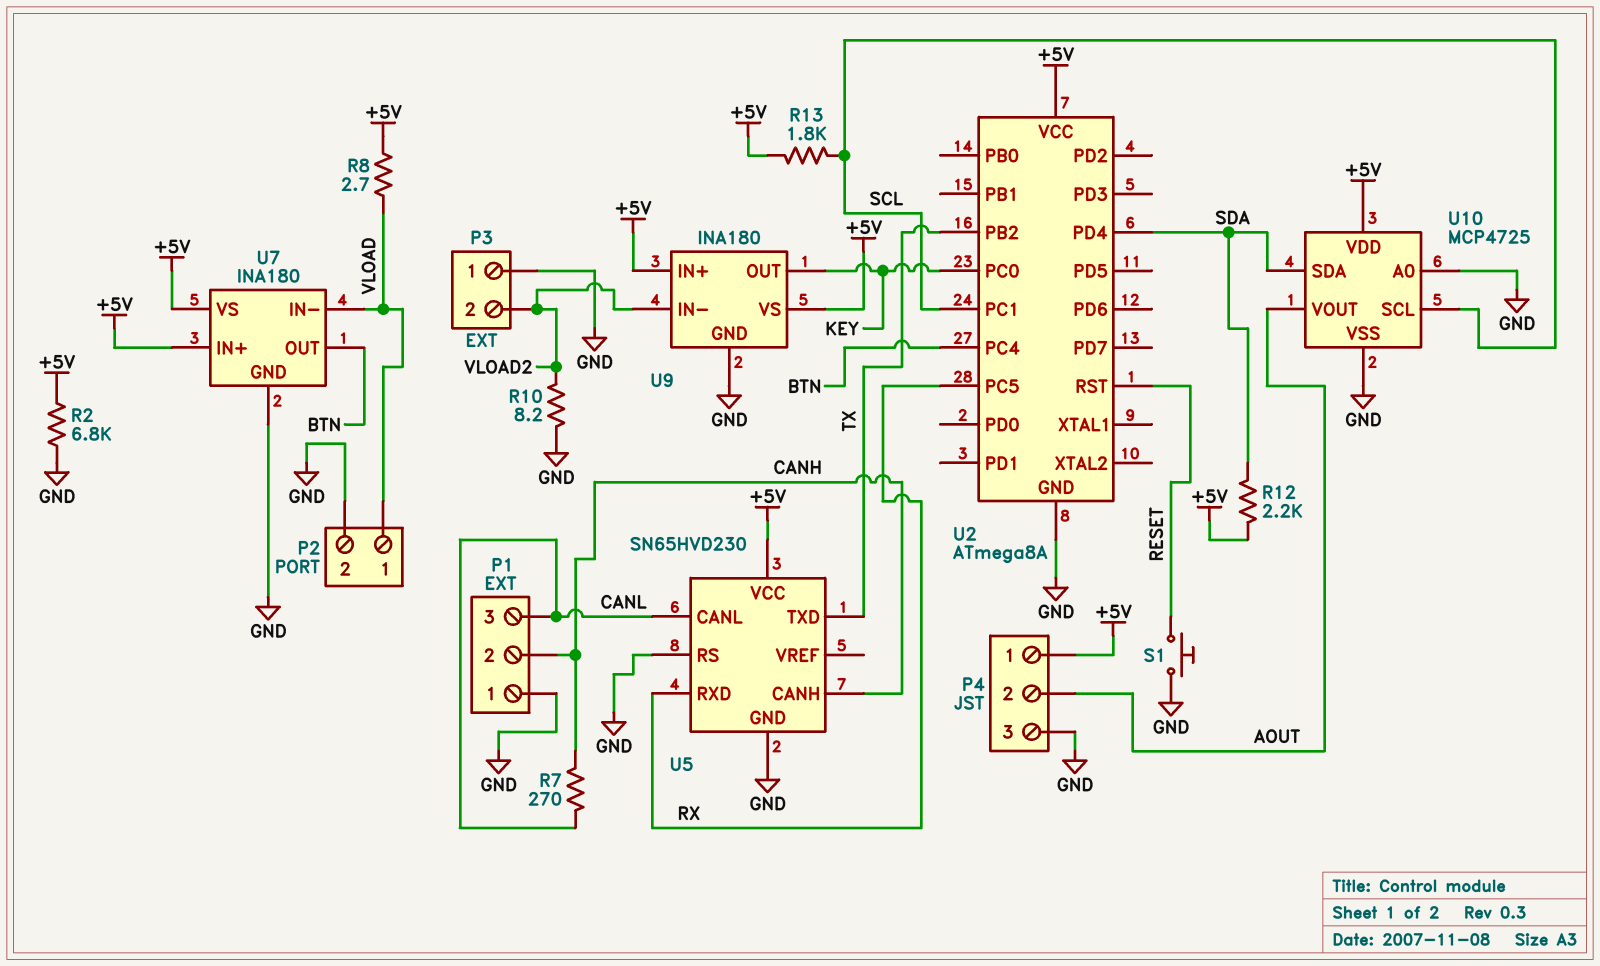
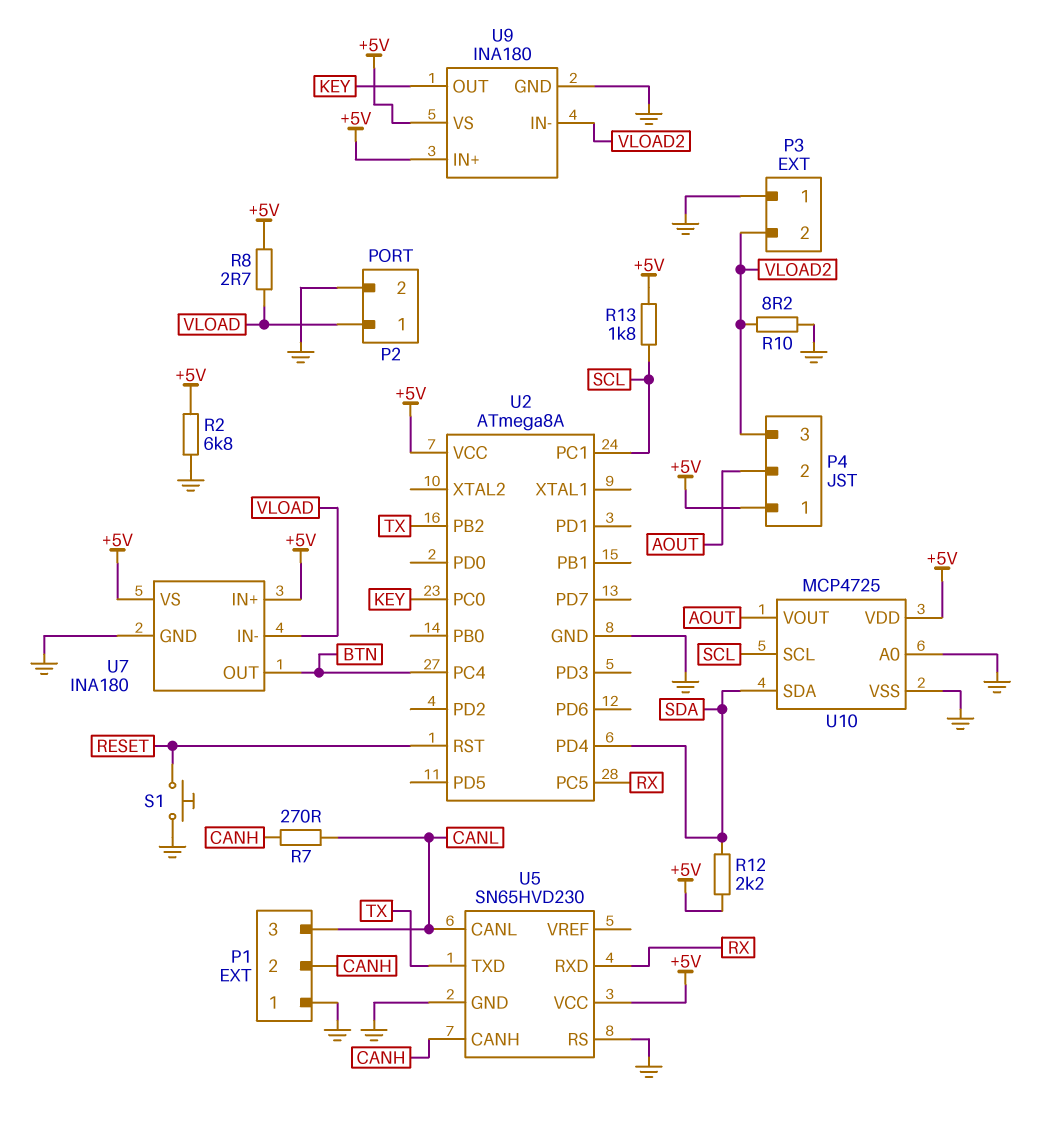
P4 pin 3: GND -> VLOAD2

